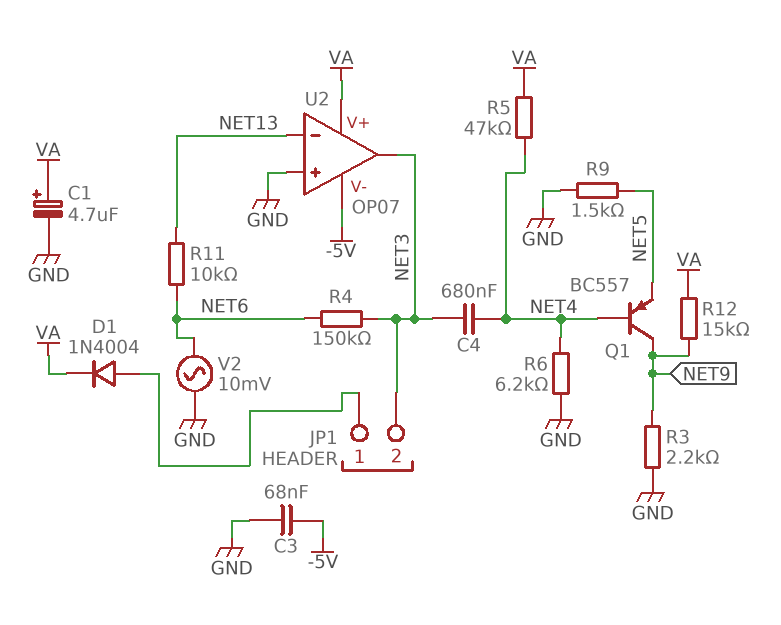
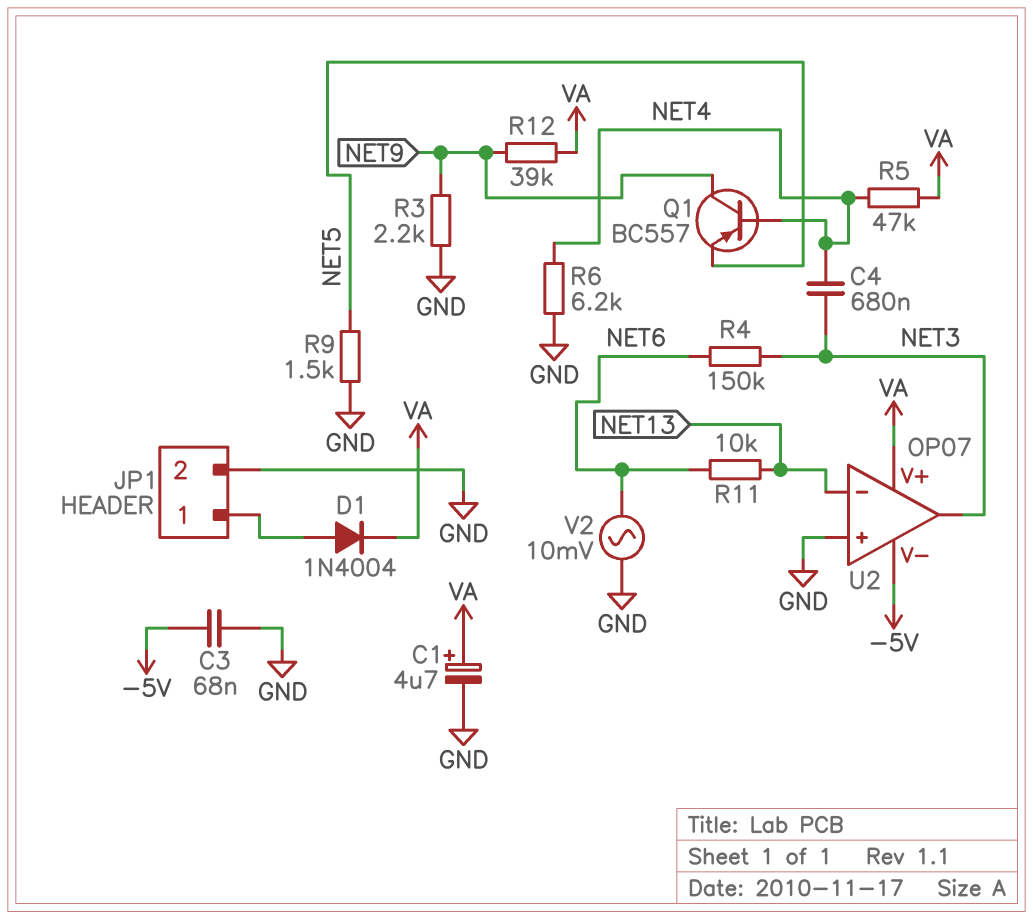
JP1 pin 2: NET3 -> GND
R12: 15k (NET9, VA) -> 39k (NET9, VA)

